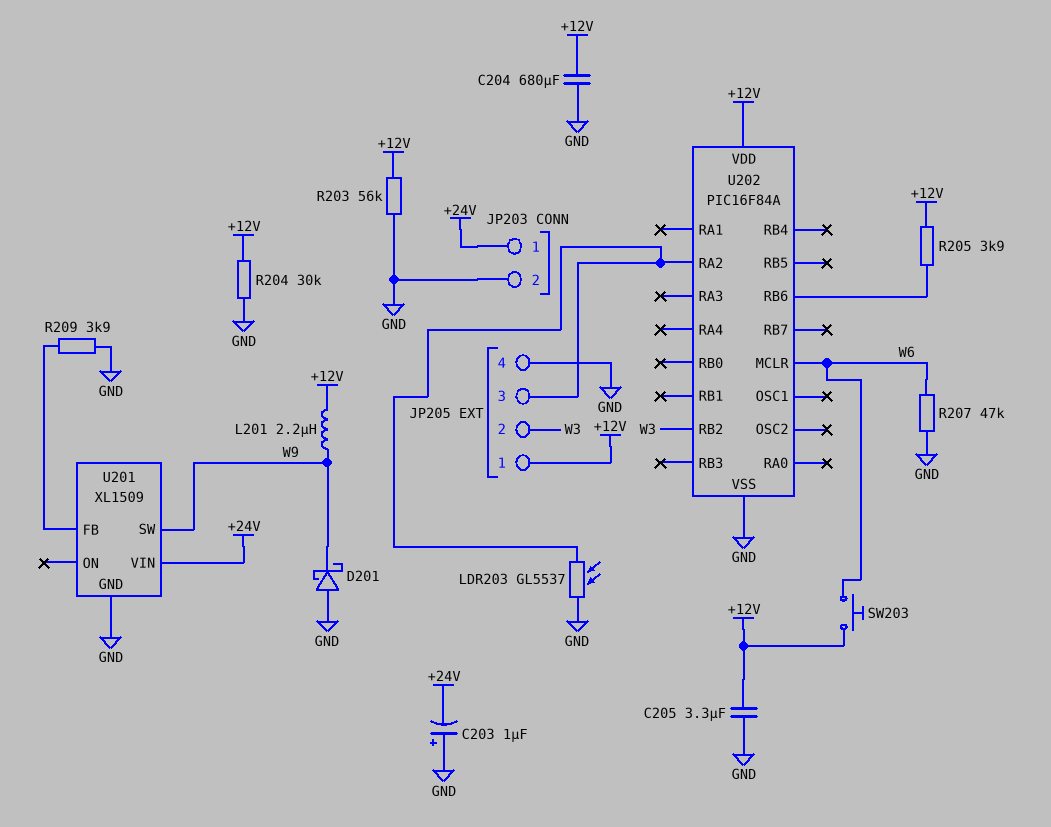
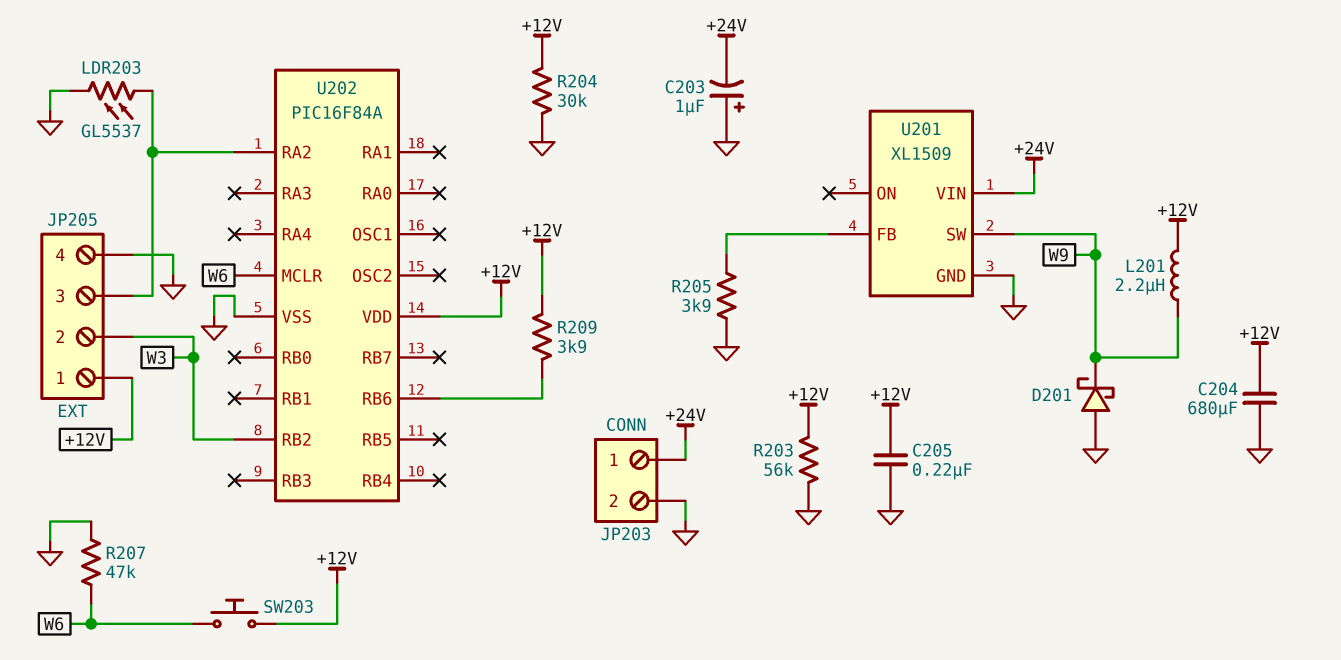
C205: 3.3uF (+12V, GND) -> 220nF (+12V, GND)
R205: 3.9k (+12V, U202/RB6) -> 3.9k (GND, U201/FB)
R209: 3.9k (GND, U201/FB) -> 3.9k (+12V, U202/RB6)

